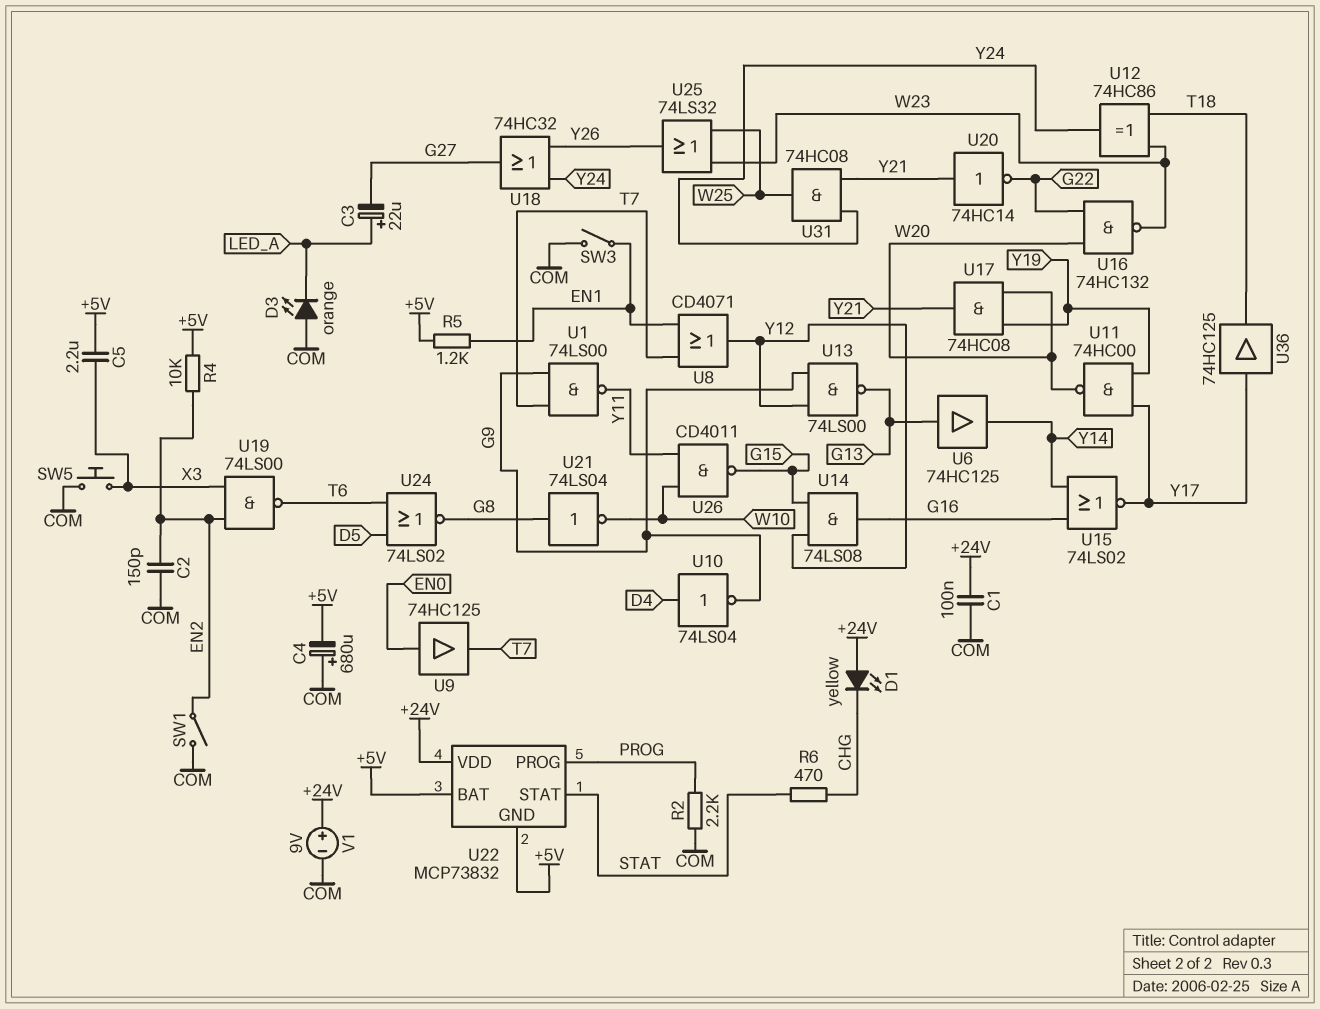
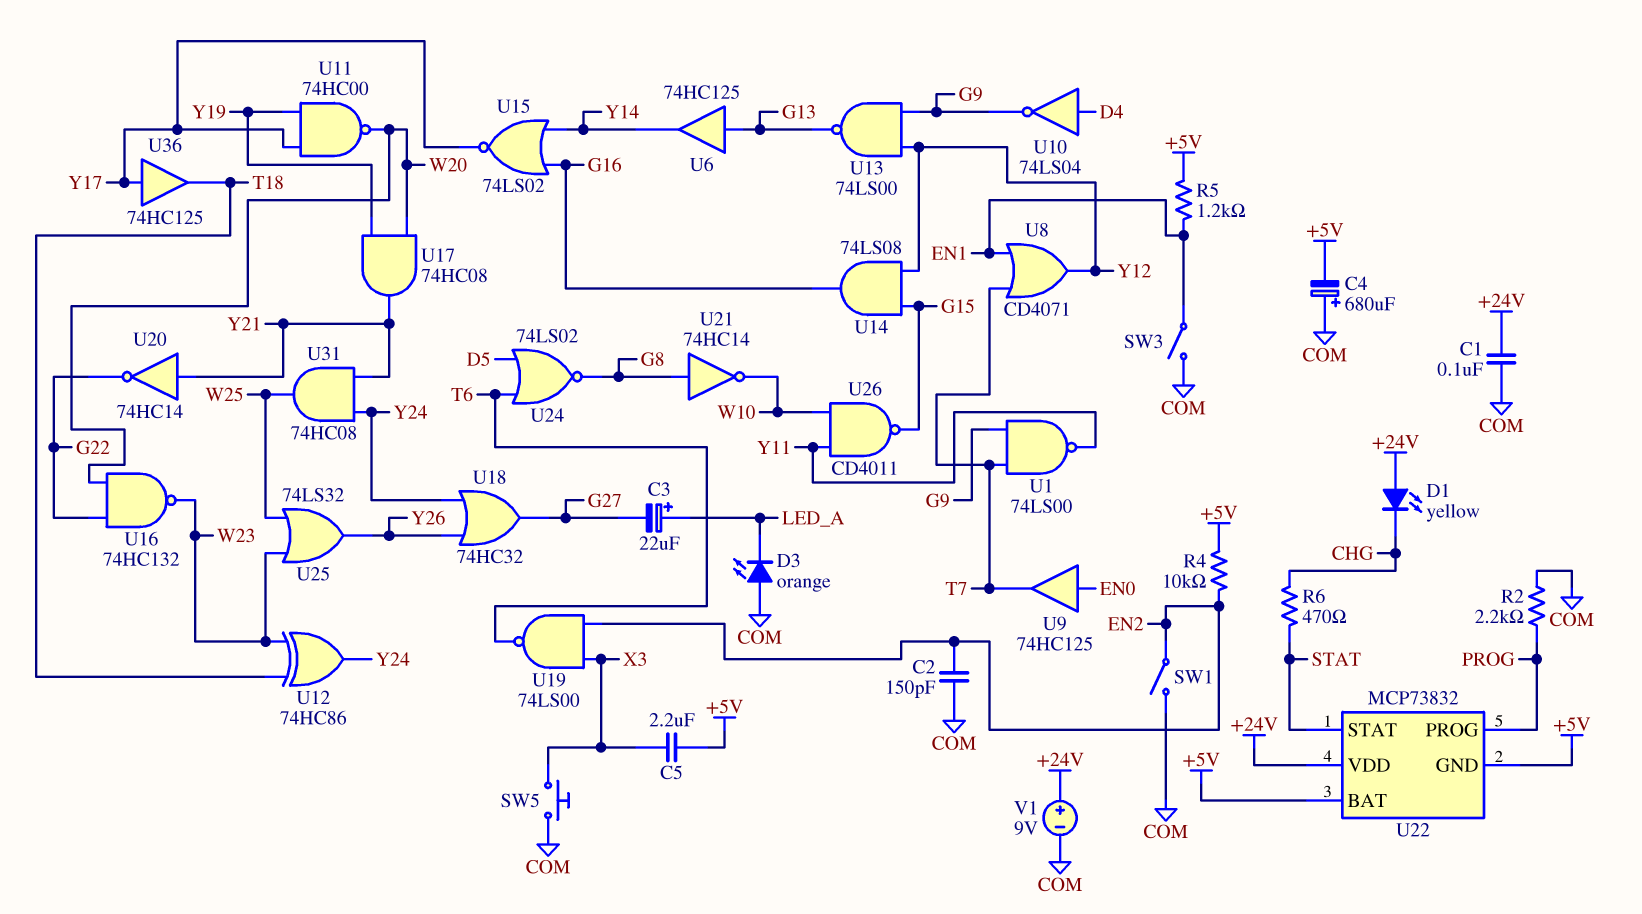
U21: NOT 74LS04 (in G8, out W10) -> NOT 74HC14 (in G8, out W10)

